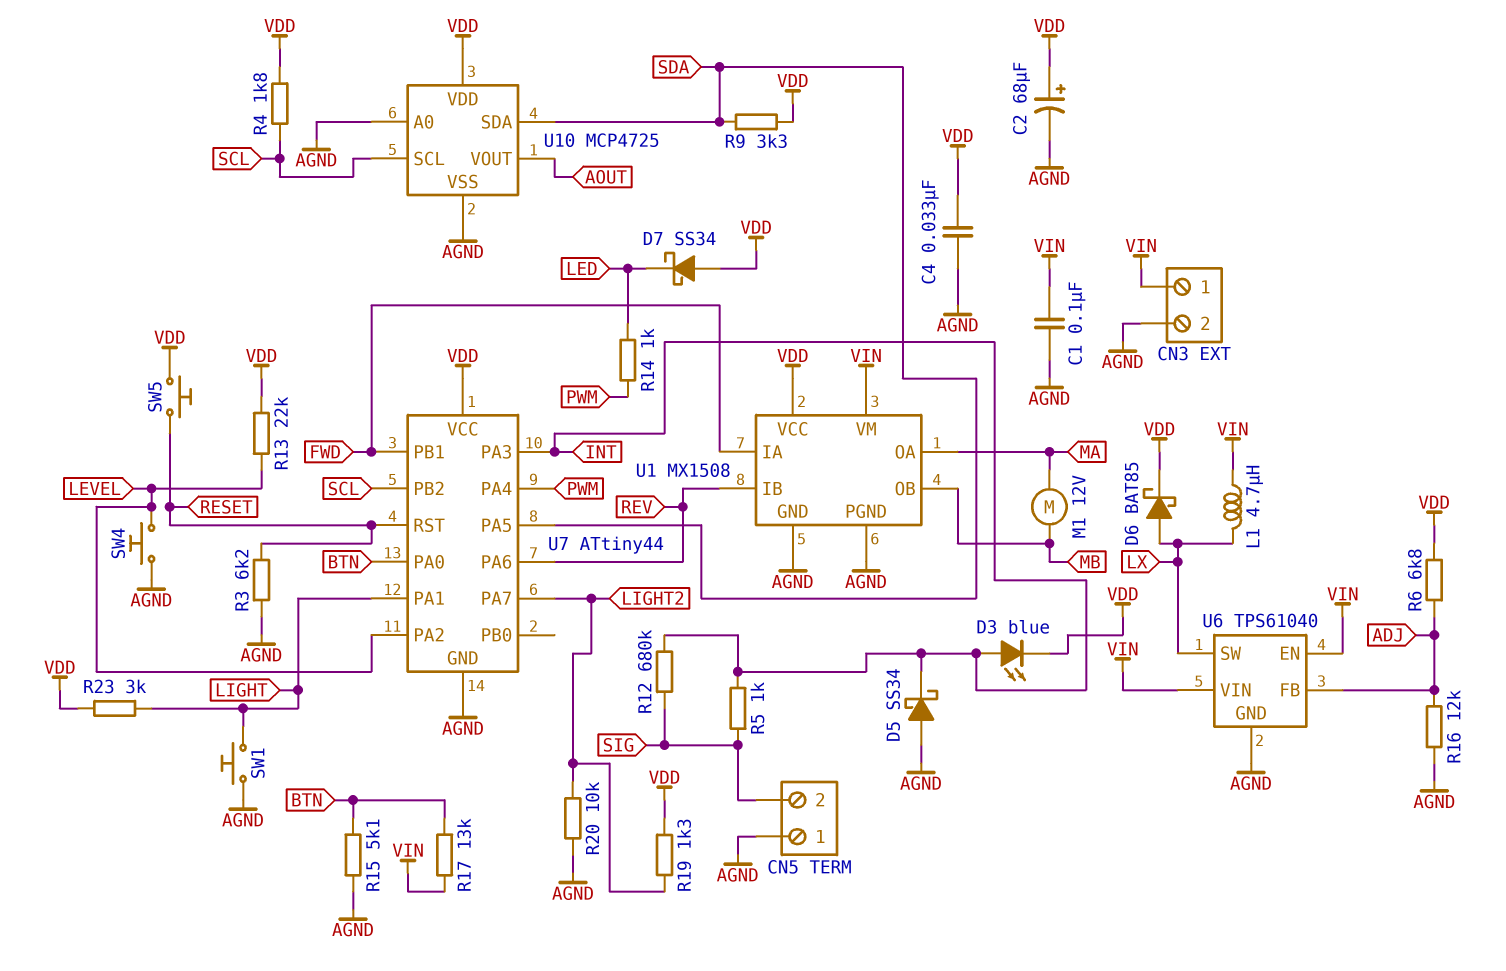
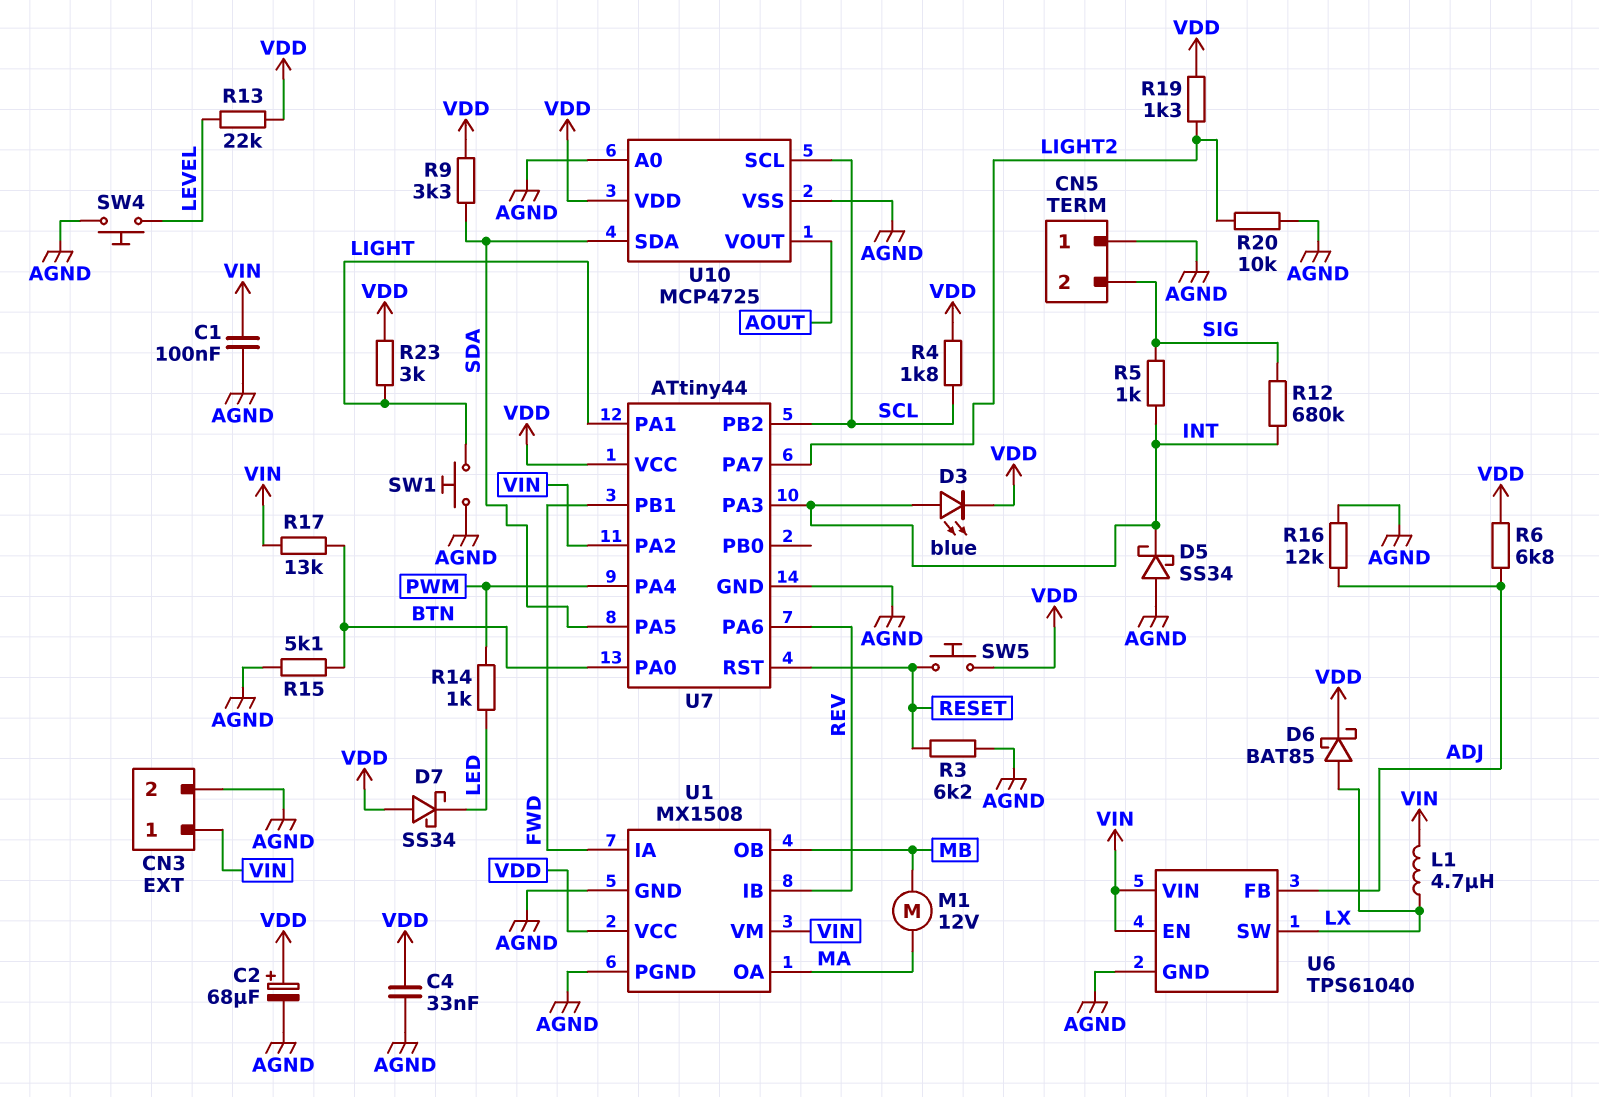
U7 pin PA2: LEVEL -> VIN

